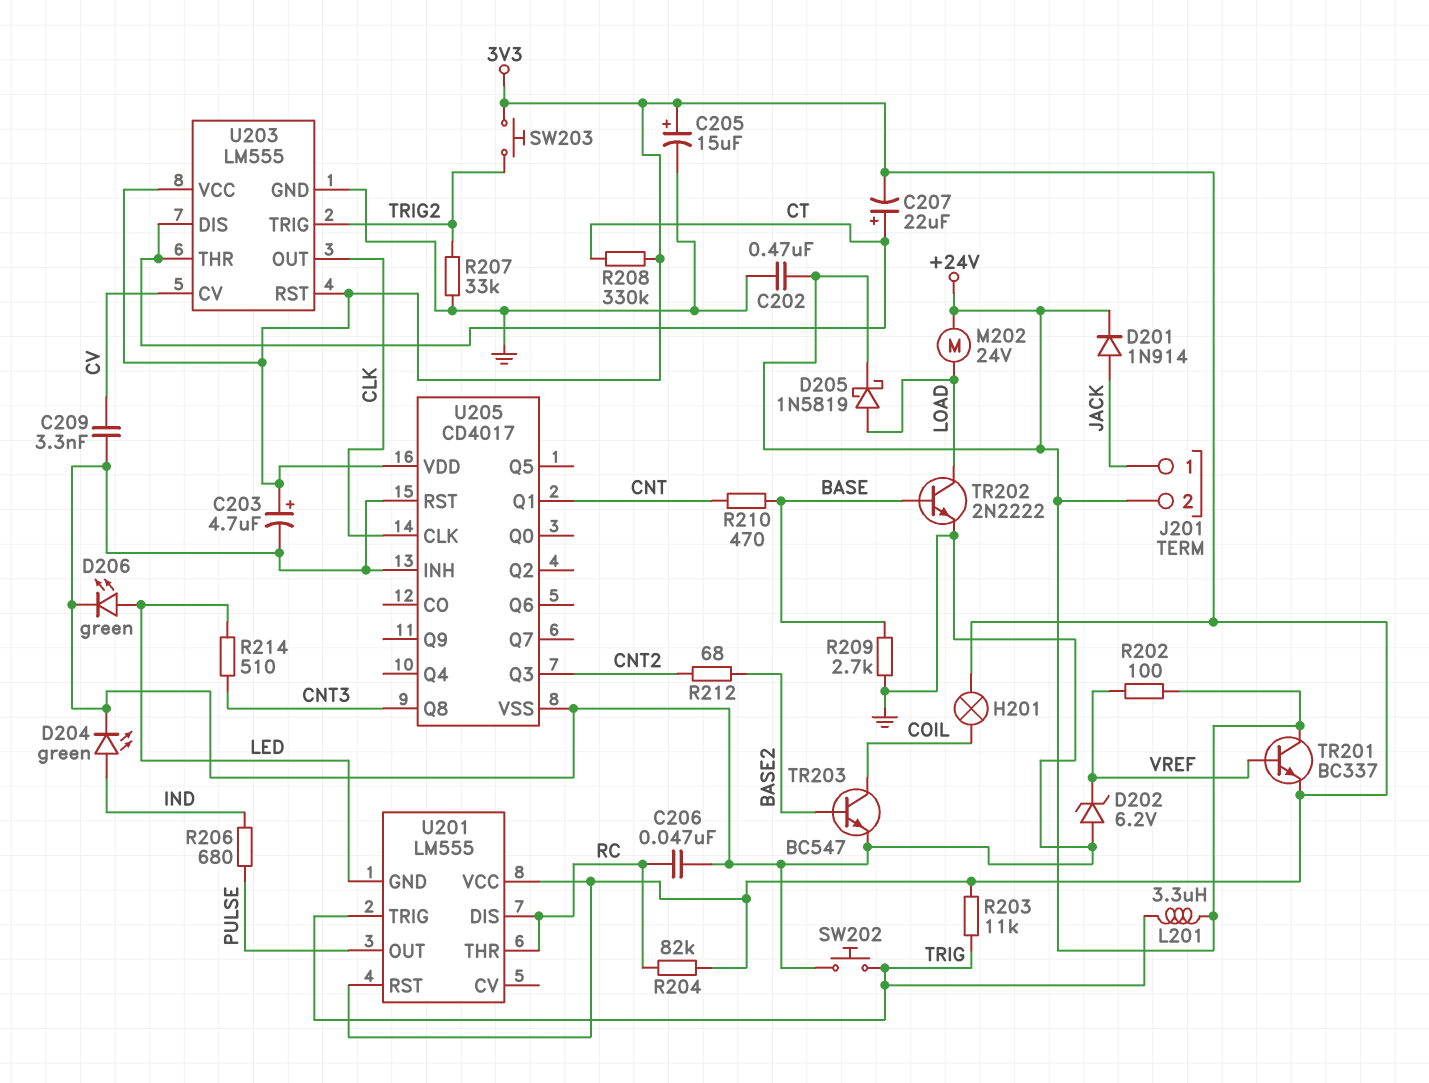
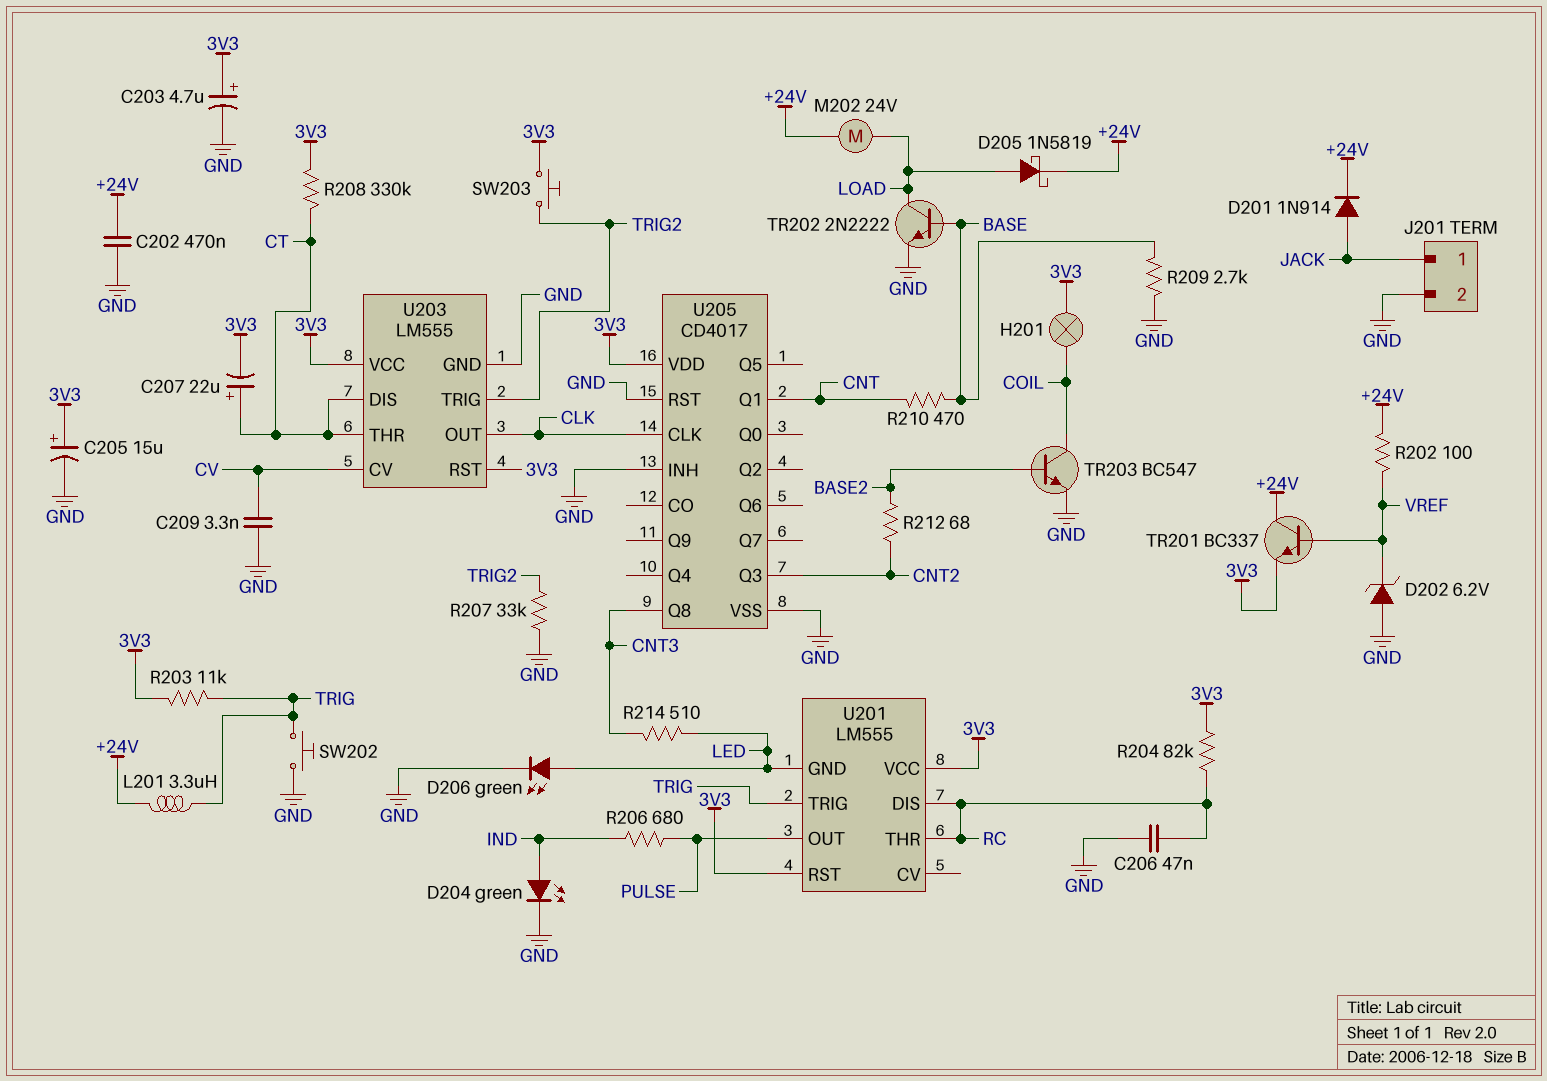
J201 pin 2: +24V -> GND

